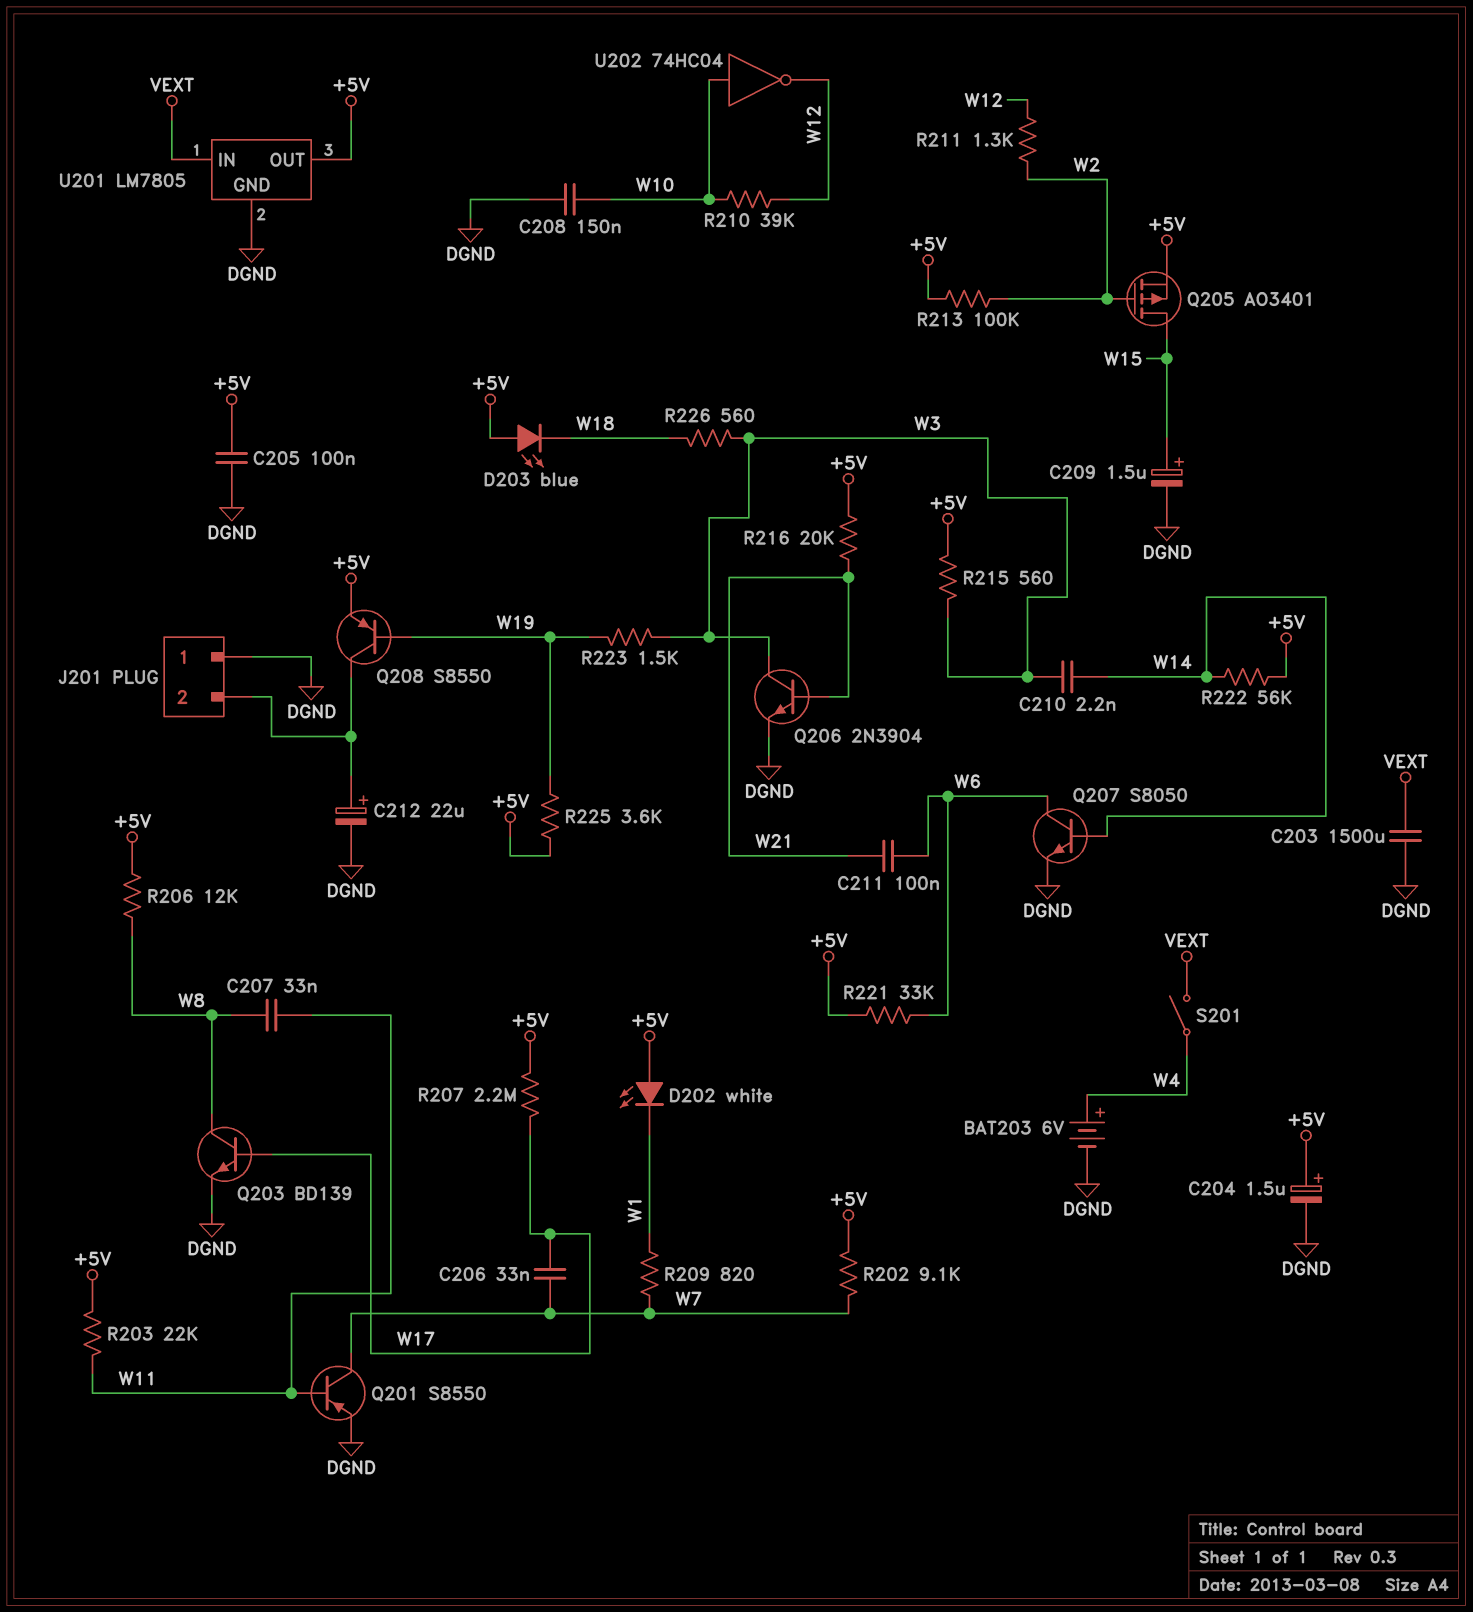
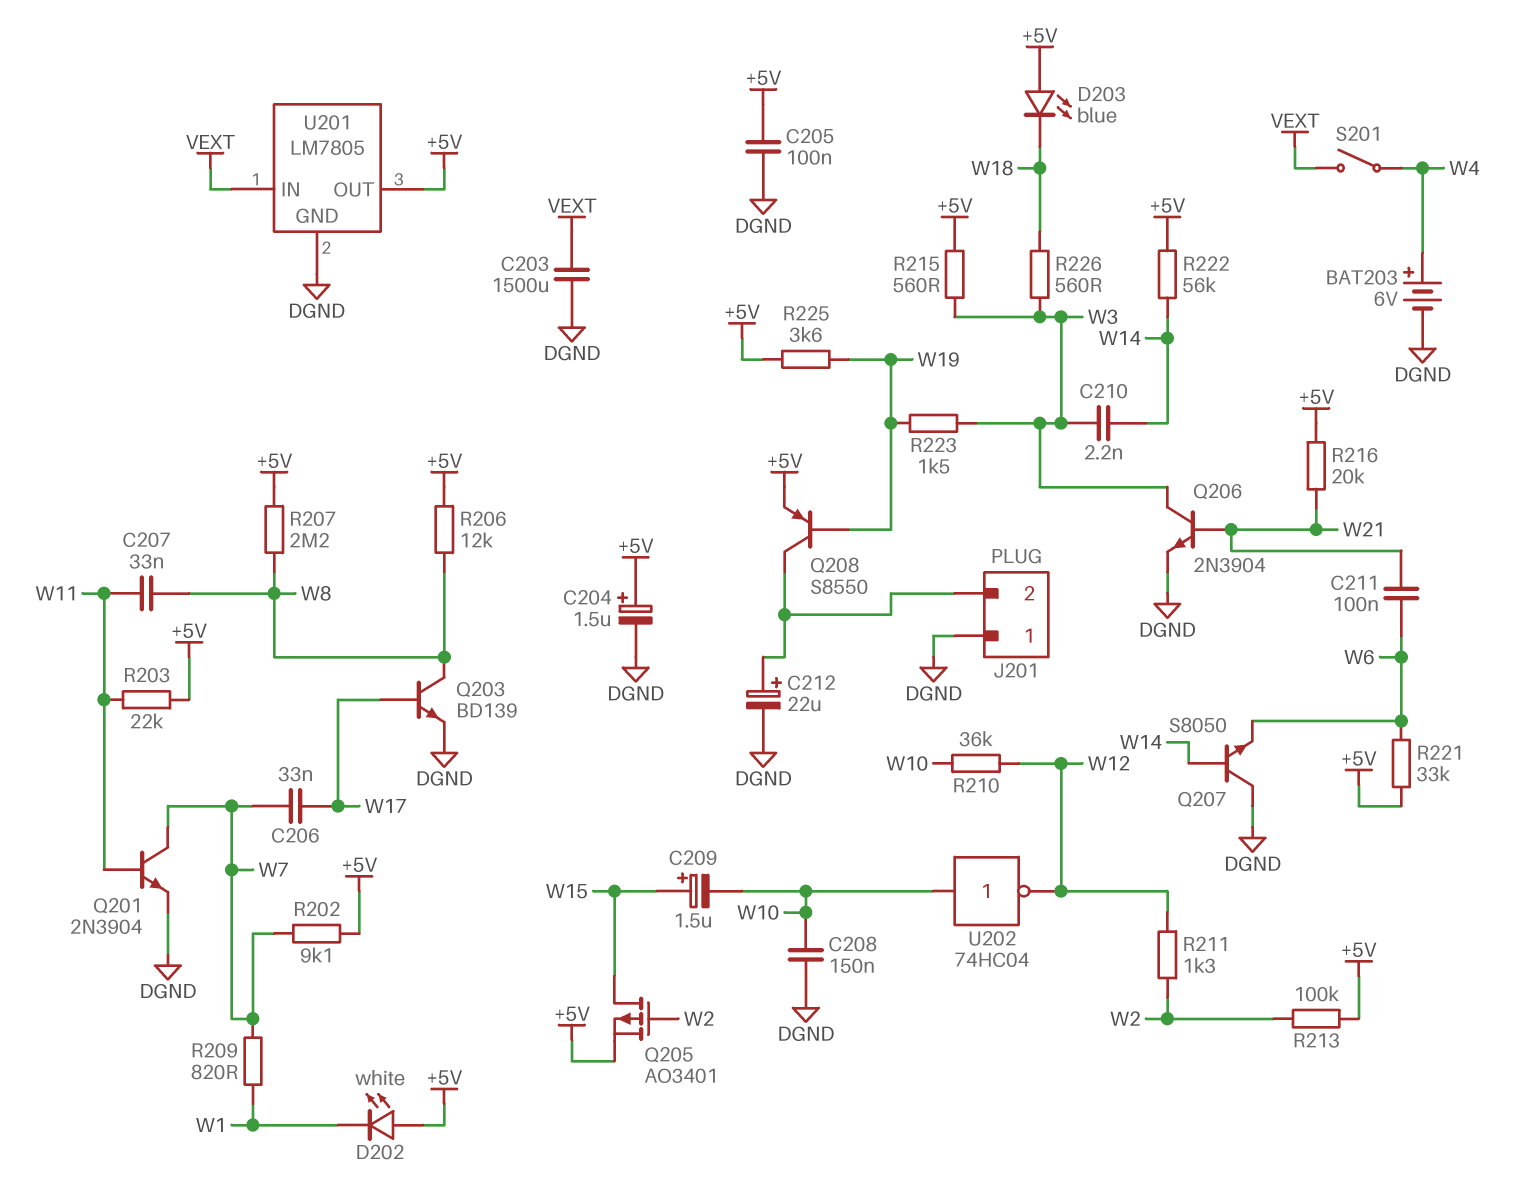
C209: 1.5uF (plus W15, minus DGND) -> 1.5uF (plus W15, minus W10)
Q201: PNP S8550 (B W11, C W7, E DGND) -> NPN 2N3904 (B W11, C W7, E DGND)
Q207: NPN S8050 (B W14, C W6, E DGND) -> NPN S8050 (B W14, C DGND, E W6)
R207: 2.2M (+5V, W17) -> 2.2M (+5V, W8)
R210: 39k (W10, W12) -> 36k (W10, W12)

